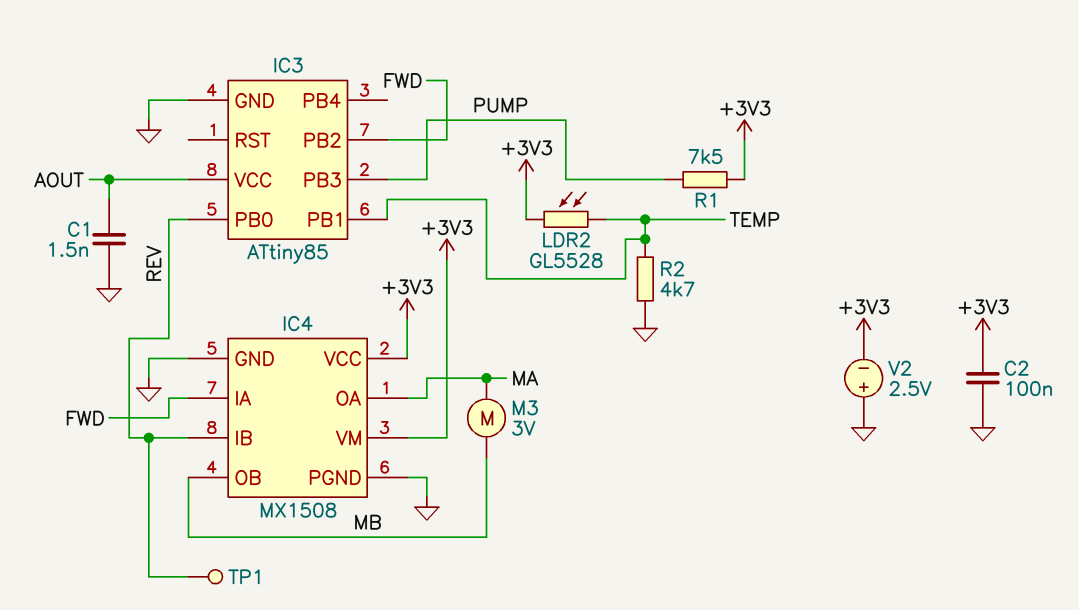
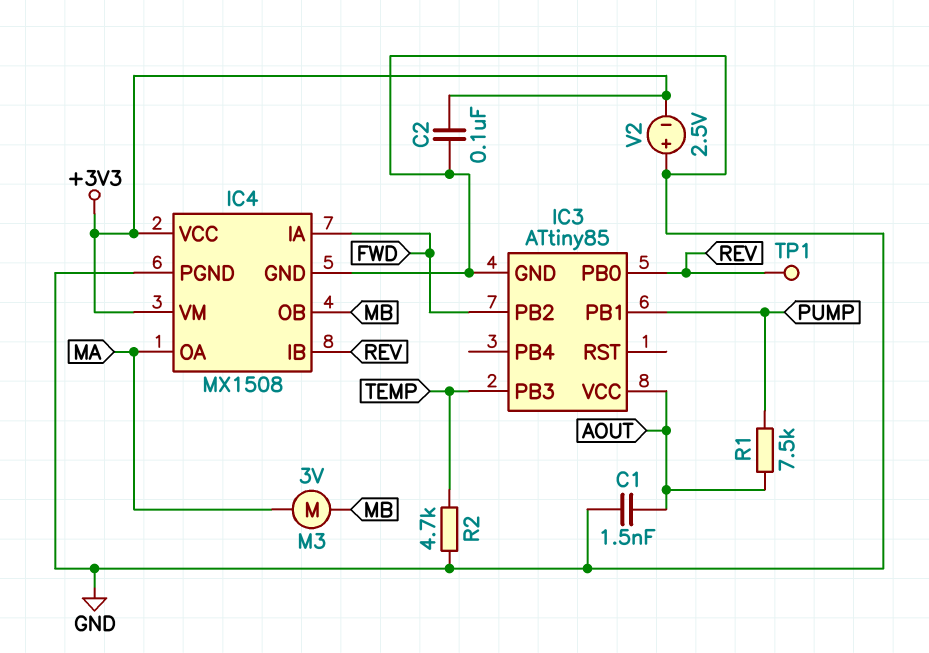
IC3 pin PB1: TEMP -> PUMP
IC3 pin PB3: PUMP -> TEMP
LDR2: GL5528 (+3V3, TEMP) -> none
R1: 7.5k (+3V3, PUMP) -> 7.5k (AOUT, PUMP)

